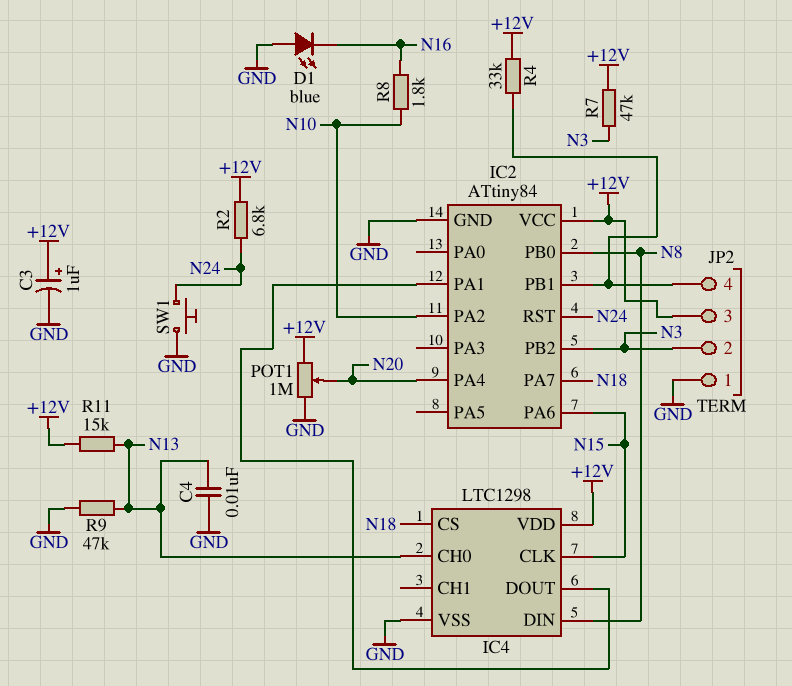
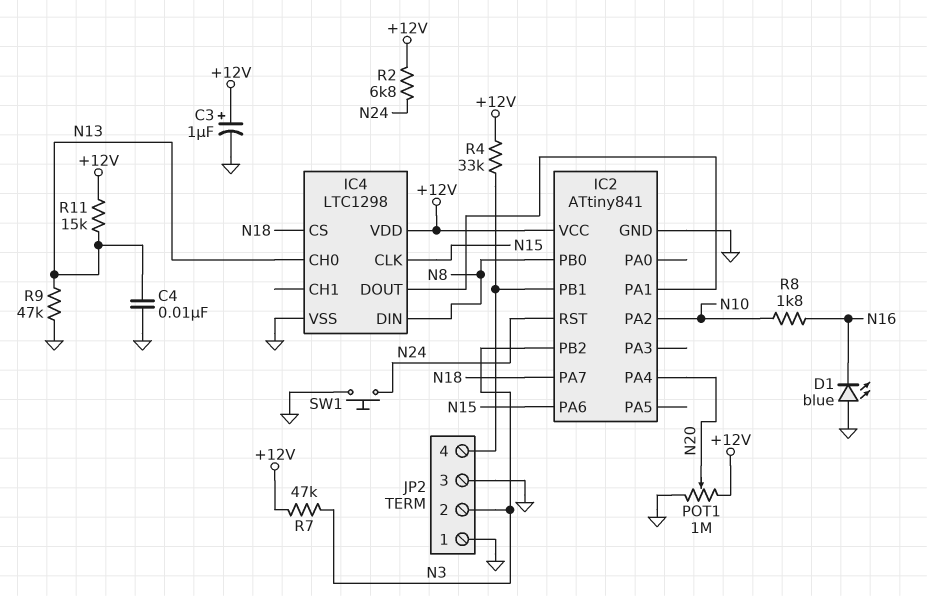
IC2: ATtiny84 -> ATtiny841
JP2 pin 3: +12V -> GND

